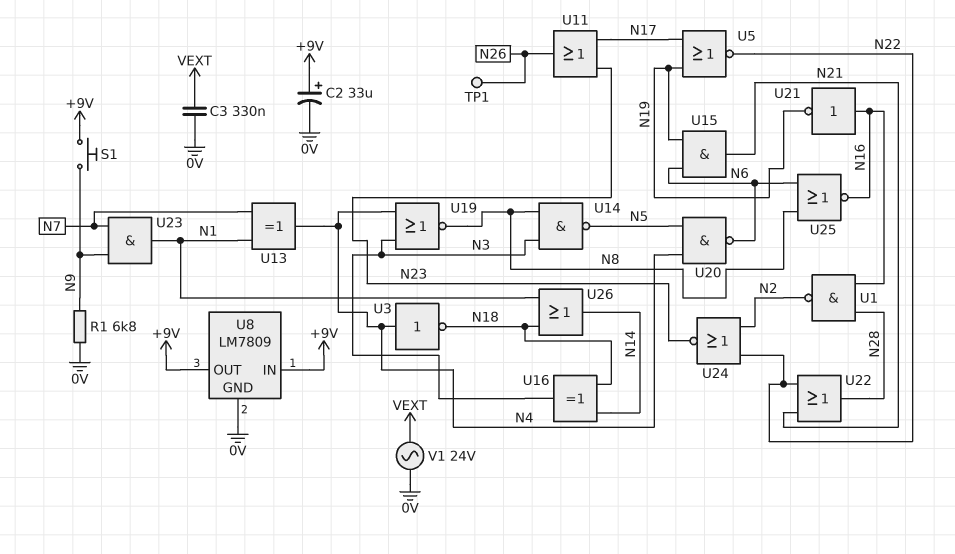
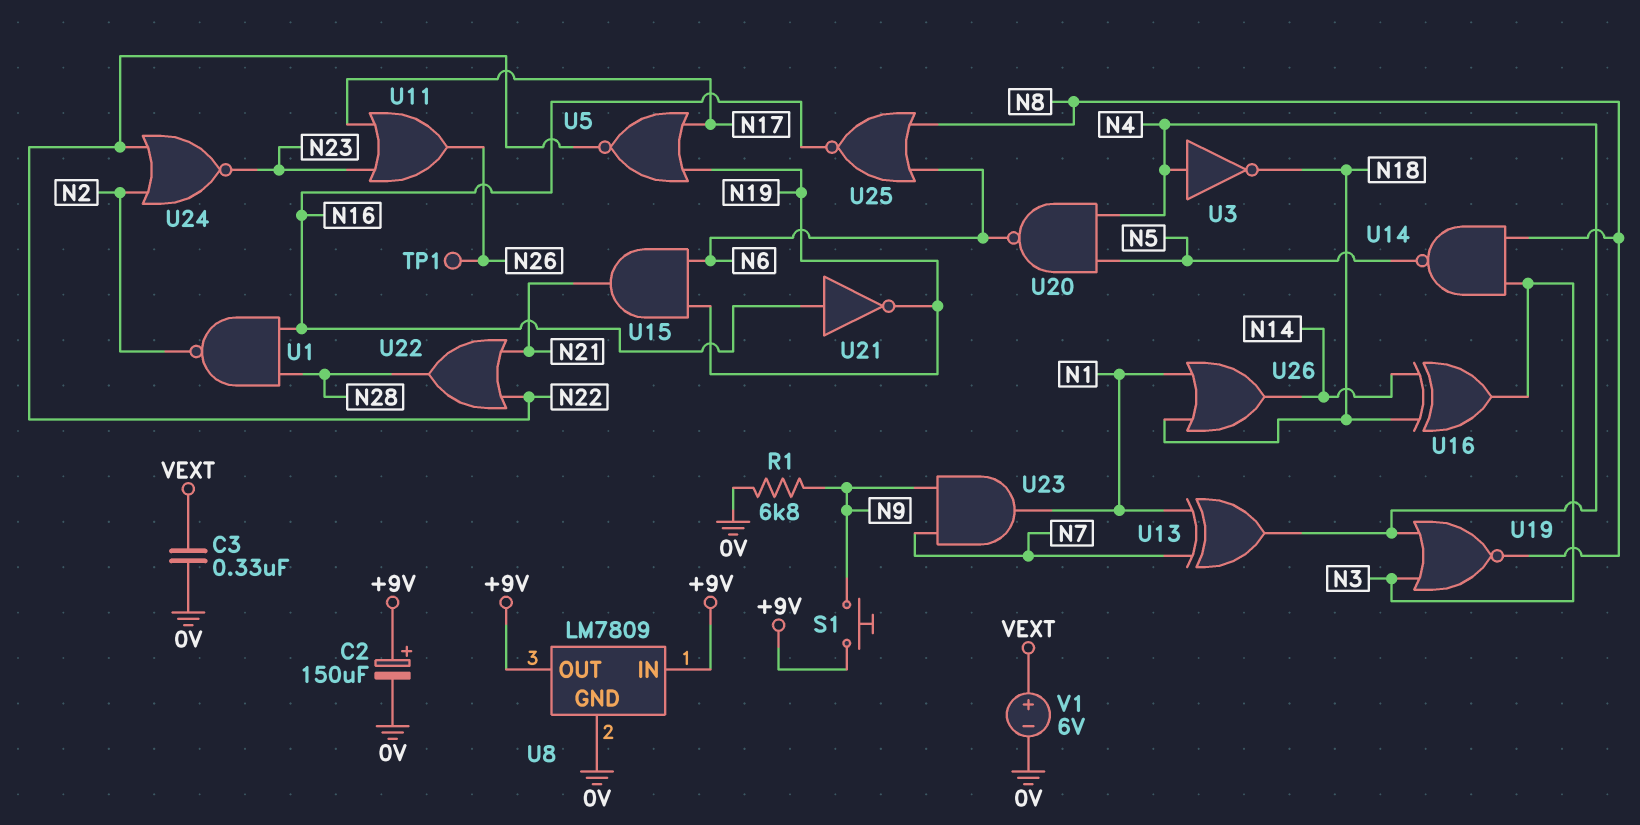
C2: 33uF (plus +9V, minus 0V) -> 150uF (plus +9V, minus 0V)
V1: AC 24V (0V, VEXT) -> 6V (plus VEXT, minus 0V)

